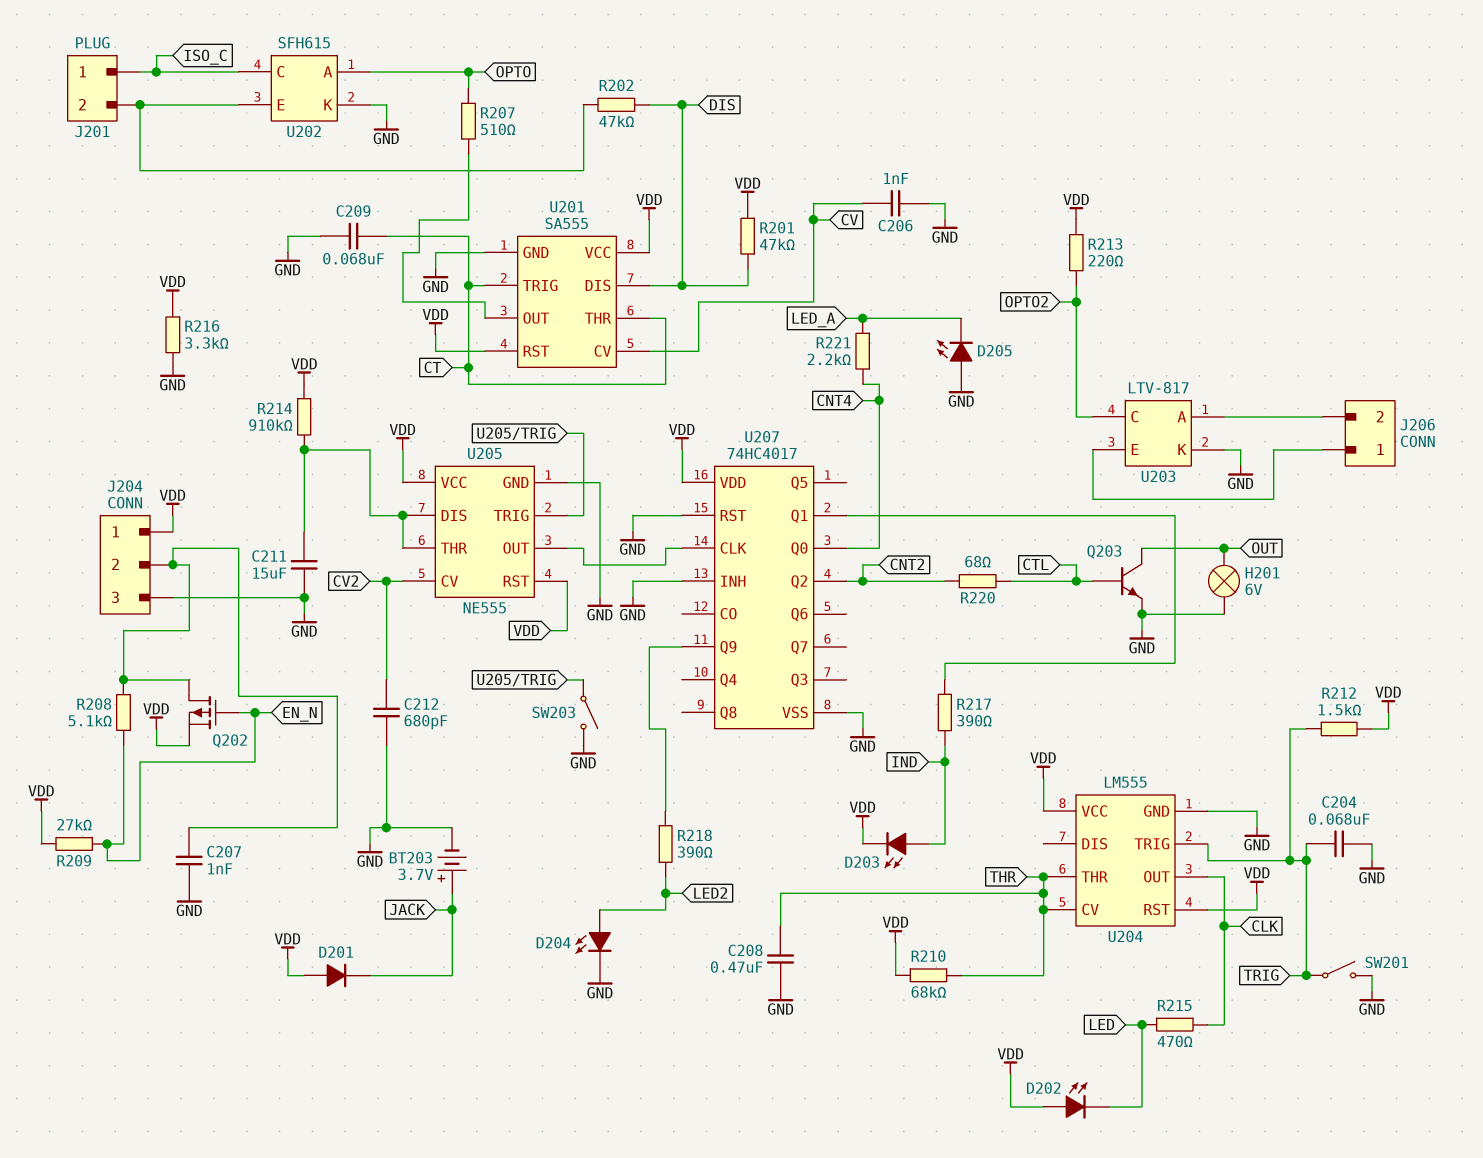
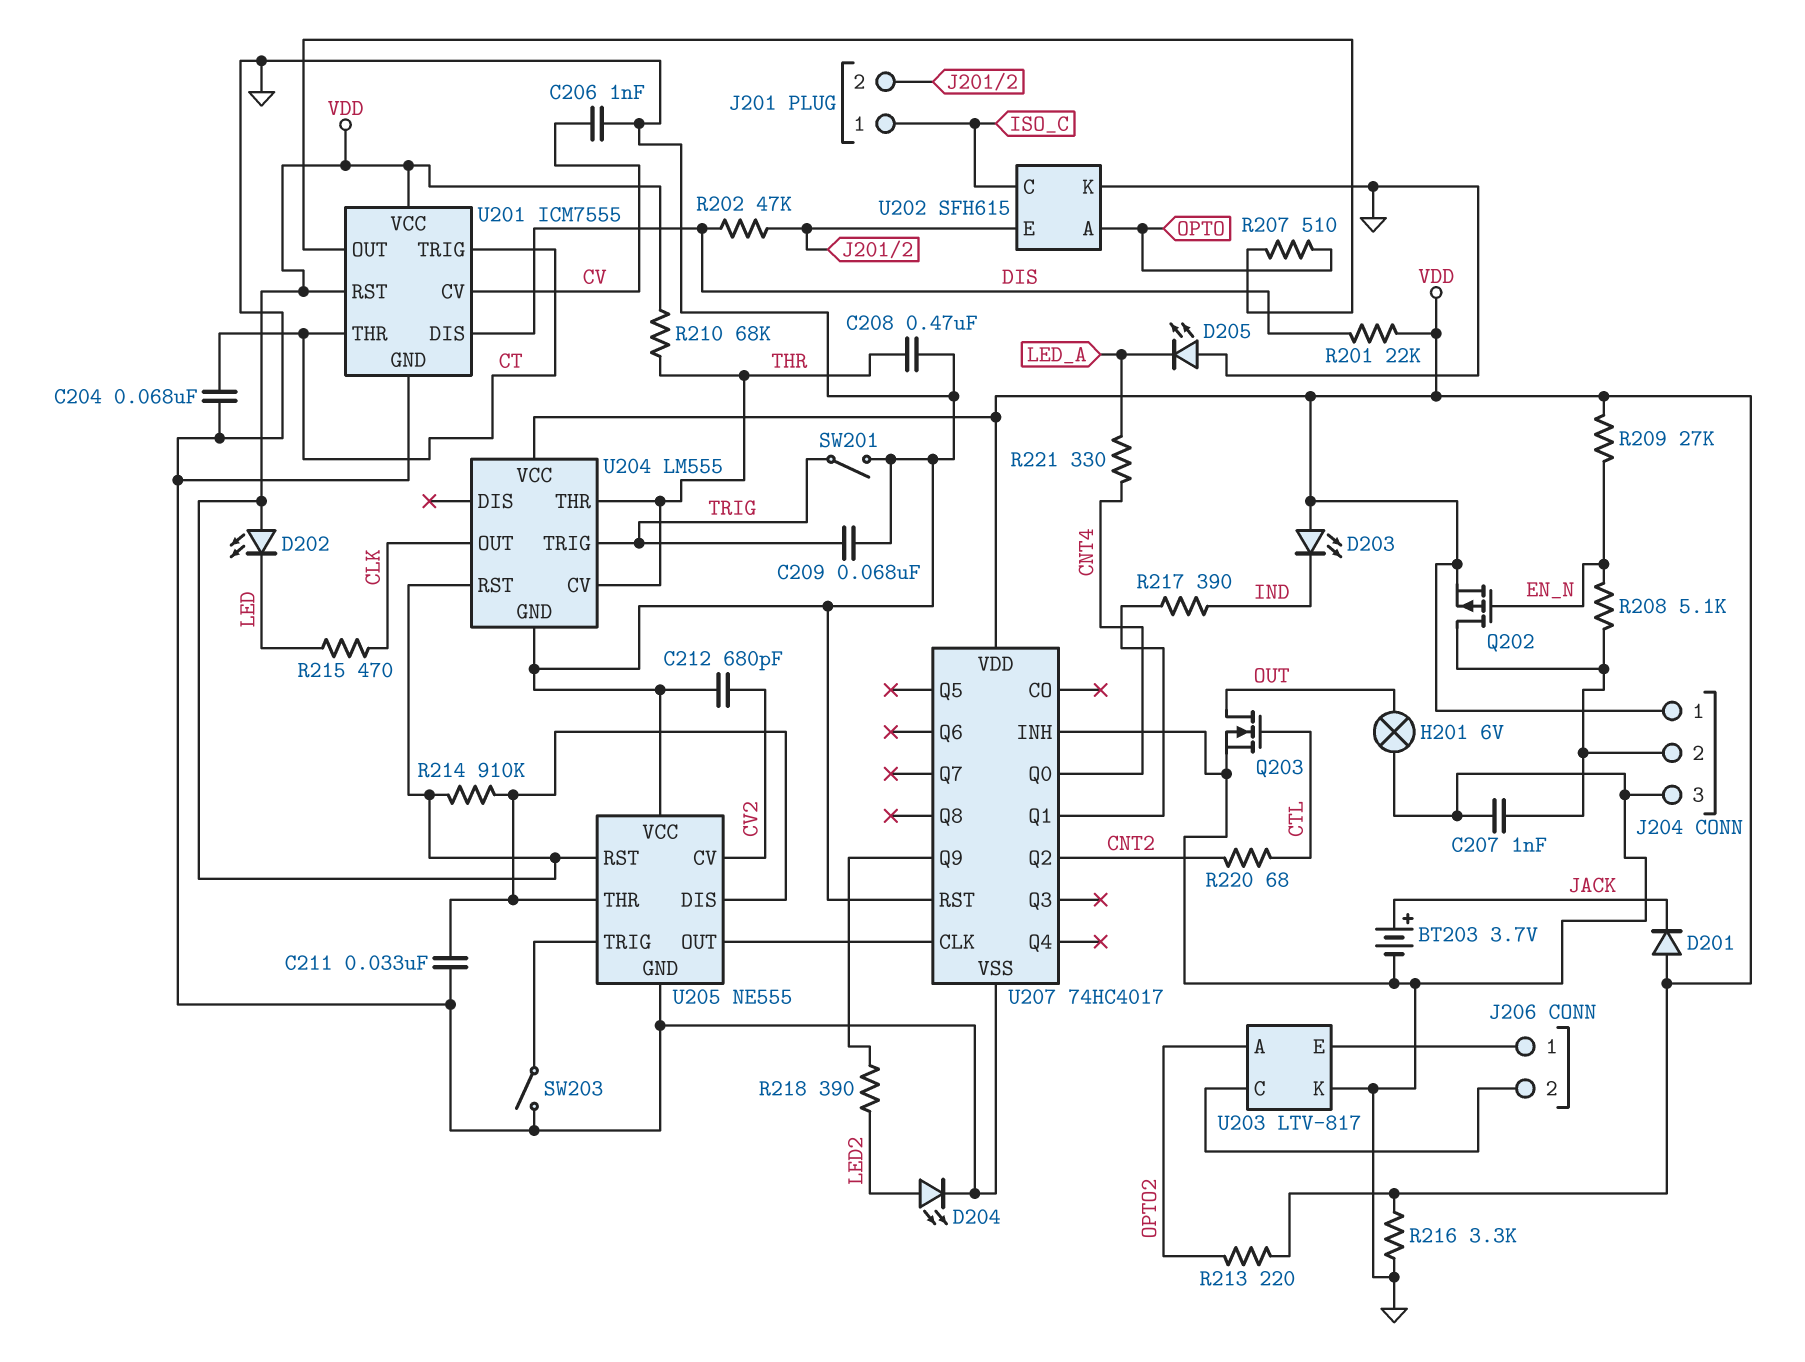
C204: 68nF (GND, TRIG) -> 68nF (CT, GND)
C209: 68nF (CT, GND) -> 68nF (GND, TRIG)
C211: 15uF (GND, U205/DIS) -> 33nF (GND, U205/DIS)
D203: LED (A IND, K VDD) -> LED (A VDD, K IND)
Q203: NPN (B CTL, C OUT, E GND) -> NMOS (G CTL, D OUT, S GND)
R201: 47k (DIS, VDD) -> 22k (DIS, VDD)
R212: 1.5k (TRIG, VDD) -> none
R221: 2.2k (CNT4, LED_A) -> 330 (CNT4, LED_A)
U201: SA555 -> ICM7555
U203 pin A: J206/2 -> OPTO2
U203 pin C: OPTO2 -> J206/2
U205 pin VCC: VDD -> GND

